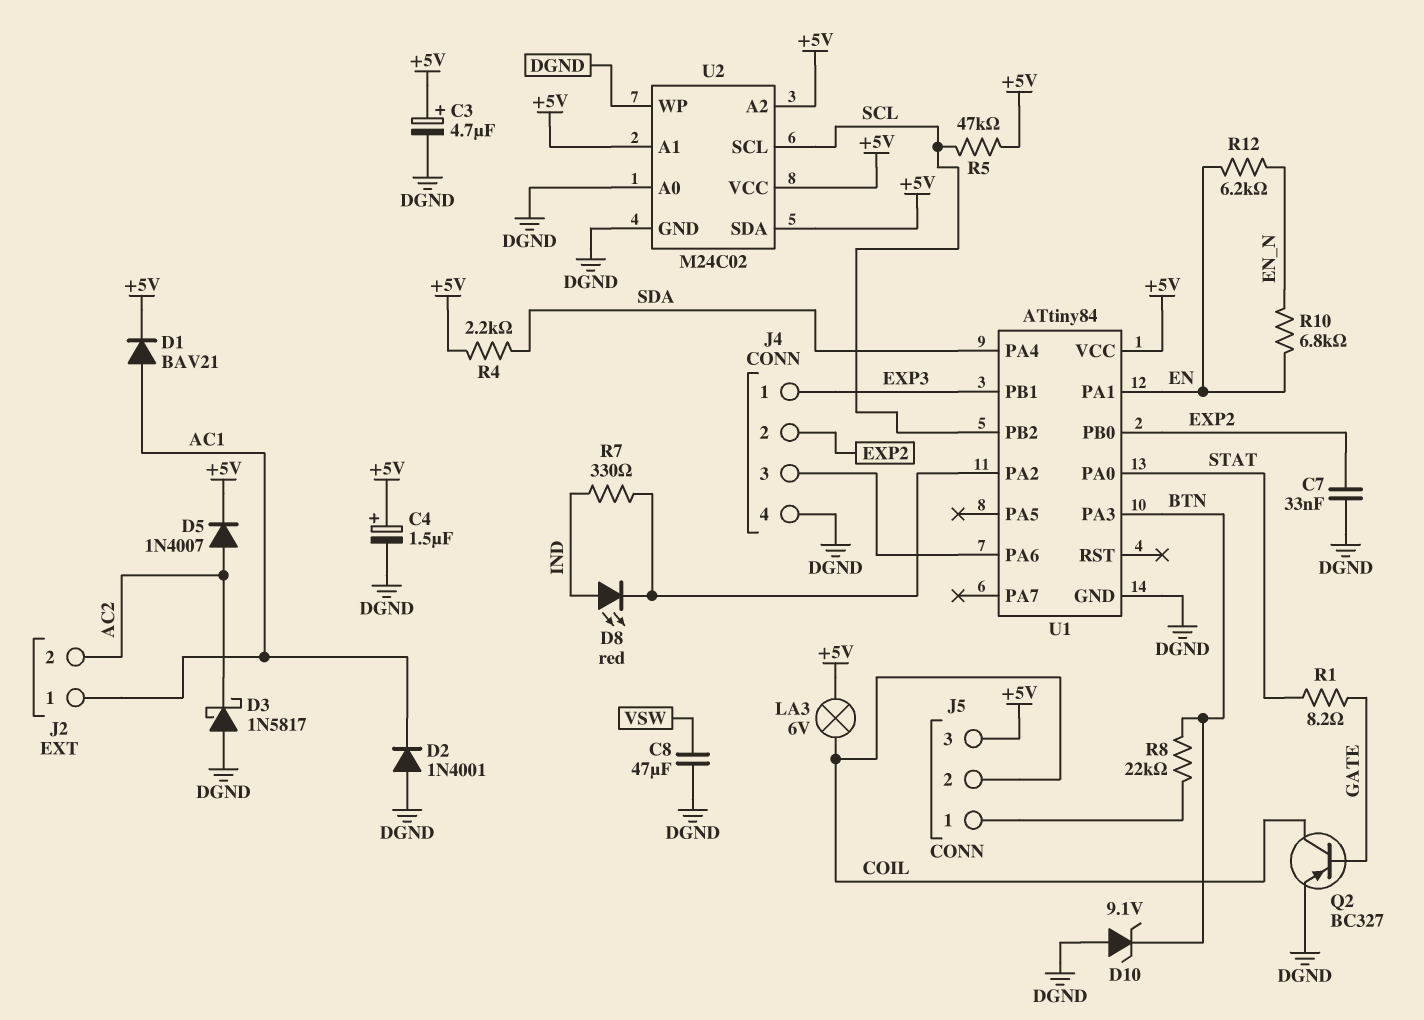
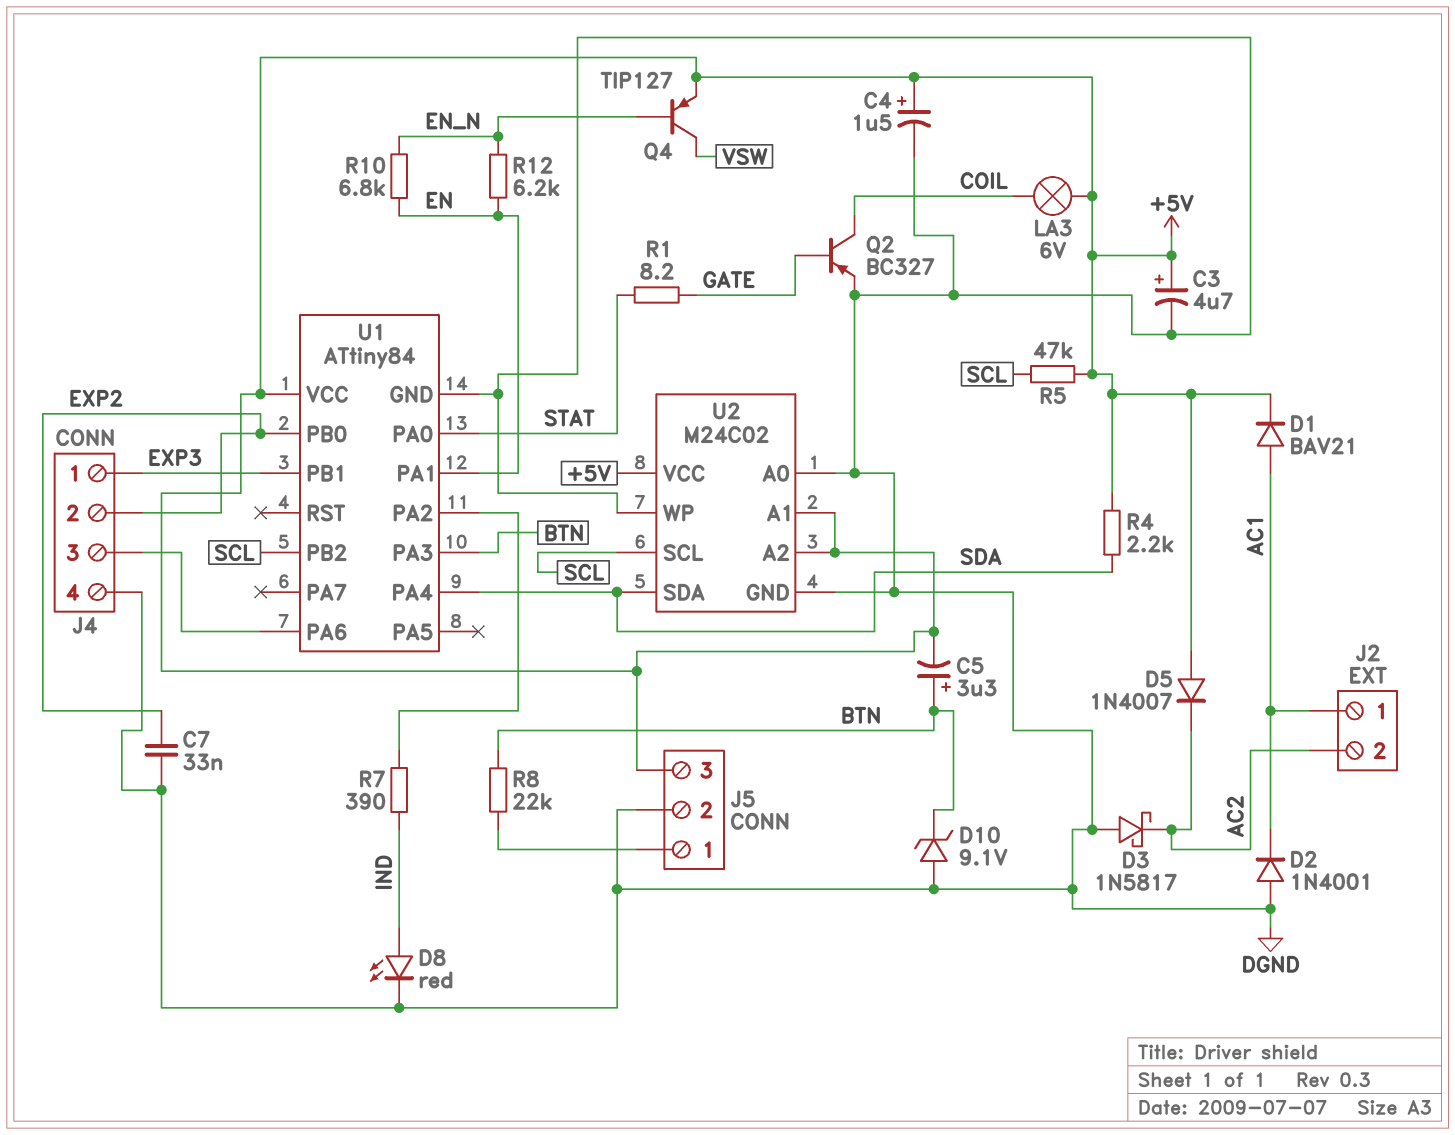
C5: none -> 3.3uF (plus BTN, minus +5V)
C8: 47uF (DGND, VSW) -> none
D5: diode 1N4007 (A AC2, K +5V) -> diode 1N4007 (A +5V, K AC2)
D8: LED red (A IND, K U1/PA2) -> LED red (A IND, K DGND)
J5 pin 2: COIL -> DGND
Q4: none -> PNP TIP127 (B EN_N, C VSW, E +5V)
R7: 330 (IND, U1/PA2) -> 390 (IND, U1/PA2)
U2 pin SDA: +5V -> SDA

